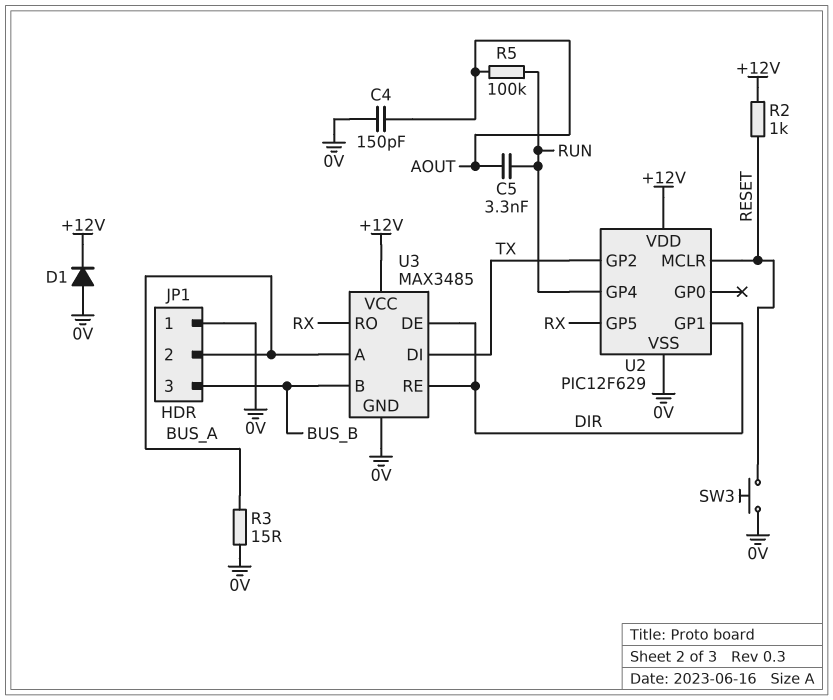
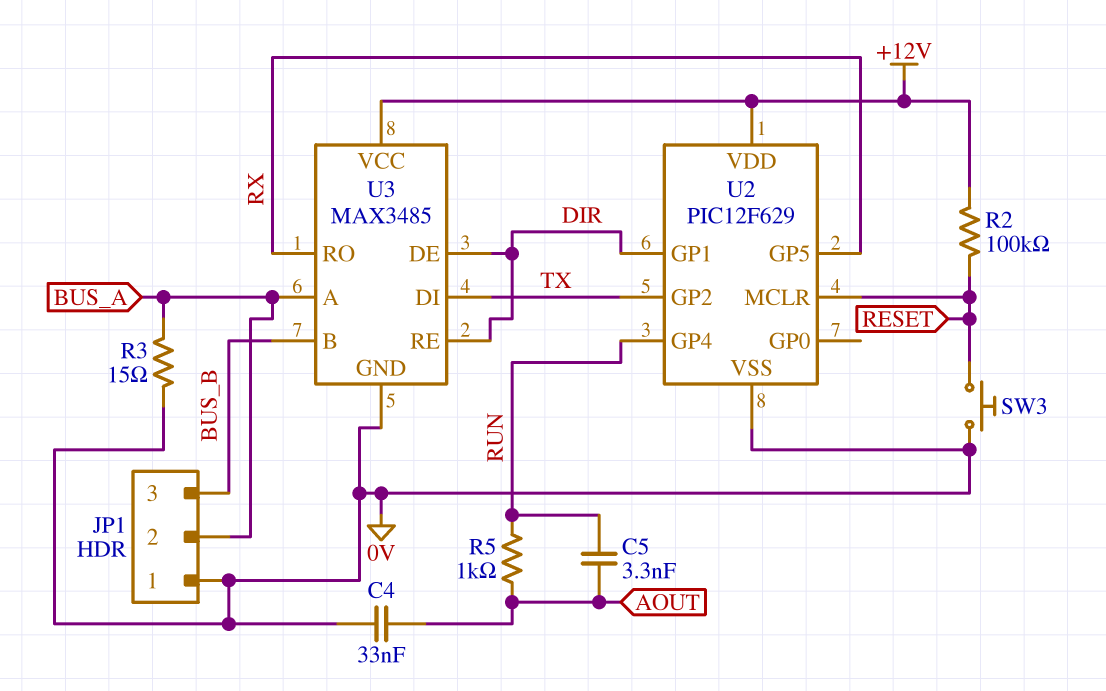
C4: 150pF (0V, AOUT) -> 33nF (0V, AOUT)
D1: diode (A 0V, K +12V) -> none
R2: 1k (+12V, RESET) -> 100k (+12V, RESET)
R5: 100k (AOUT, RUN) -> 1k (AOUT, RUN)

